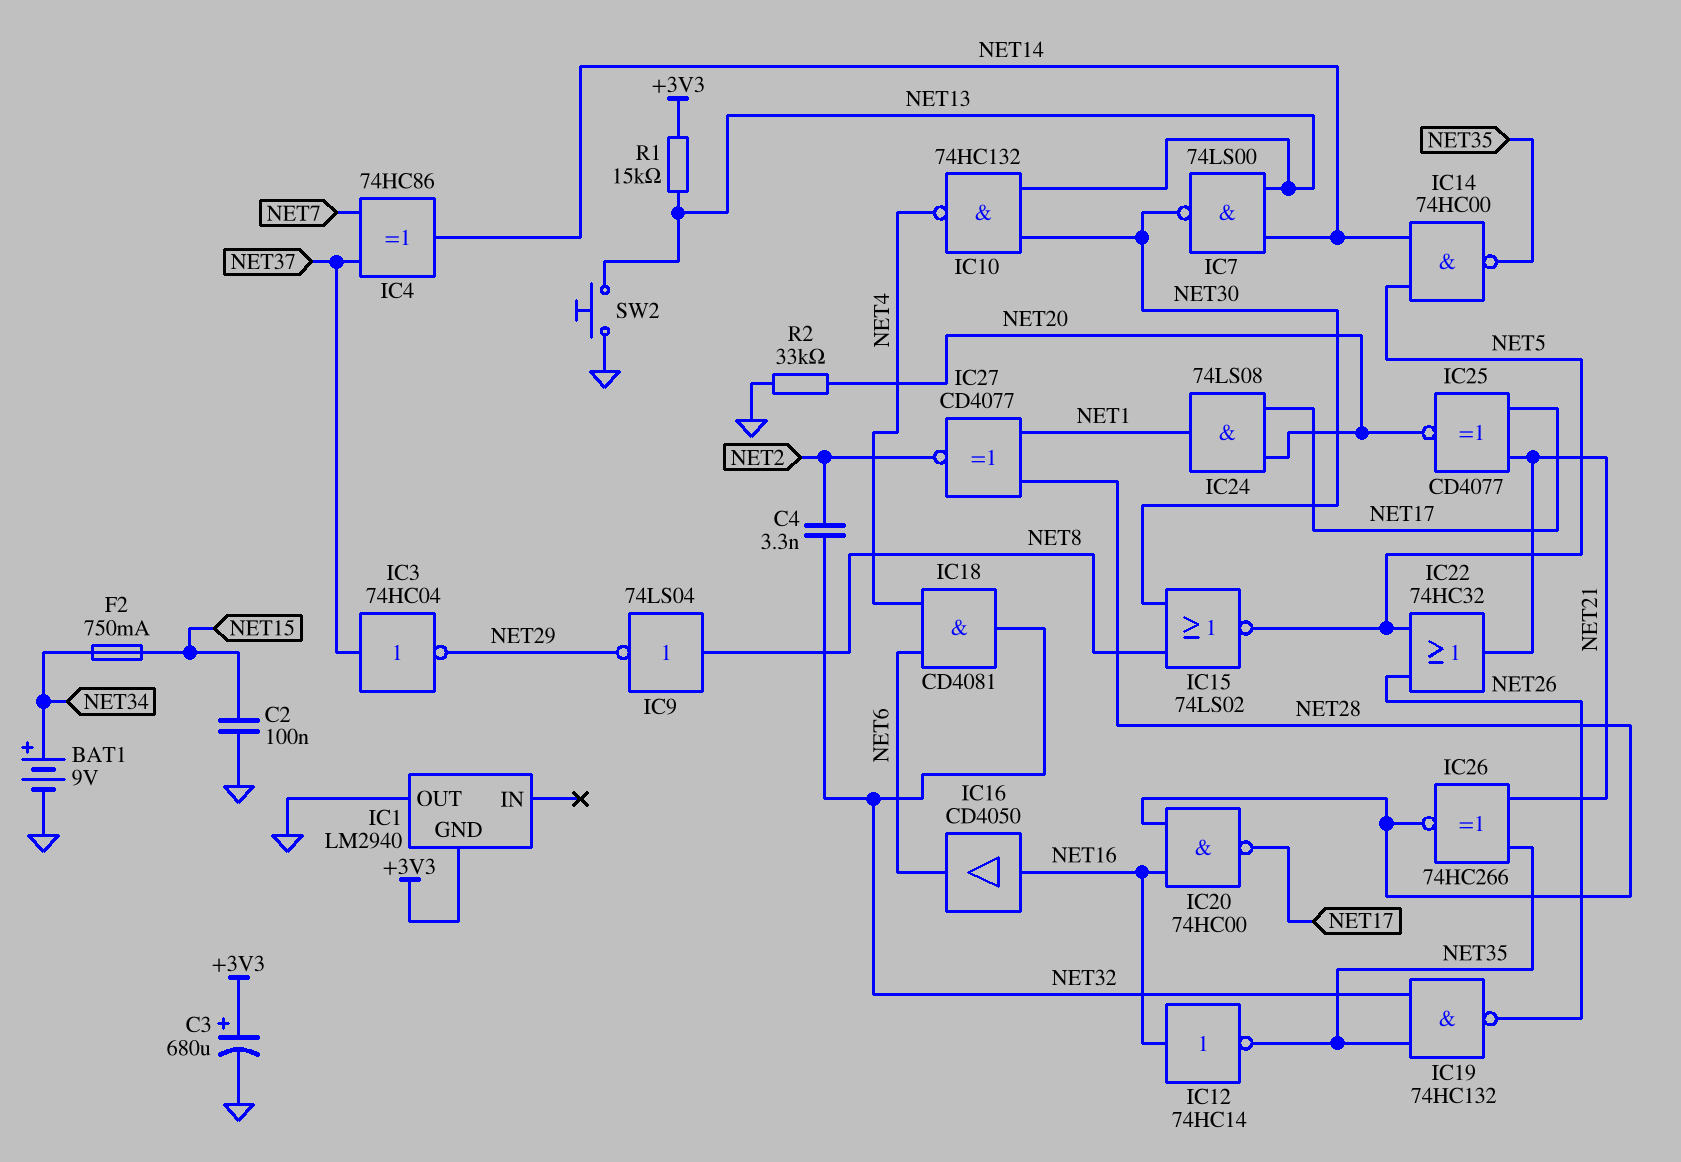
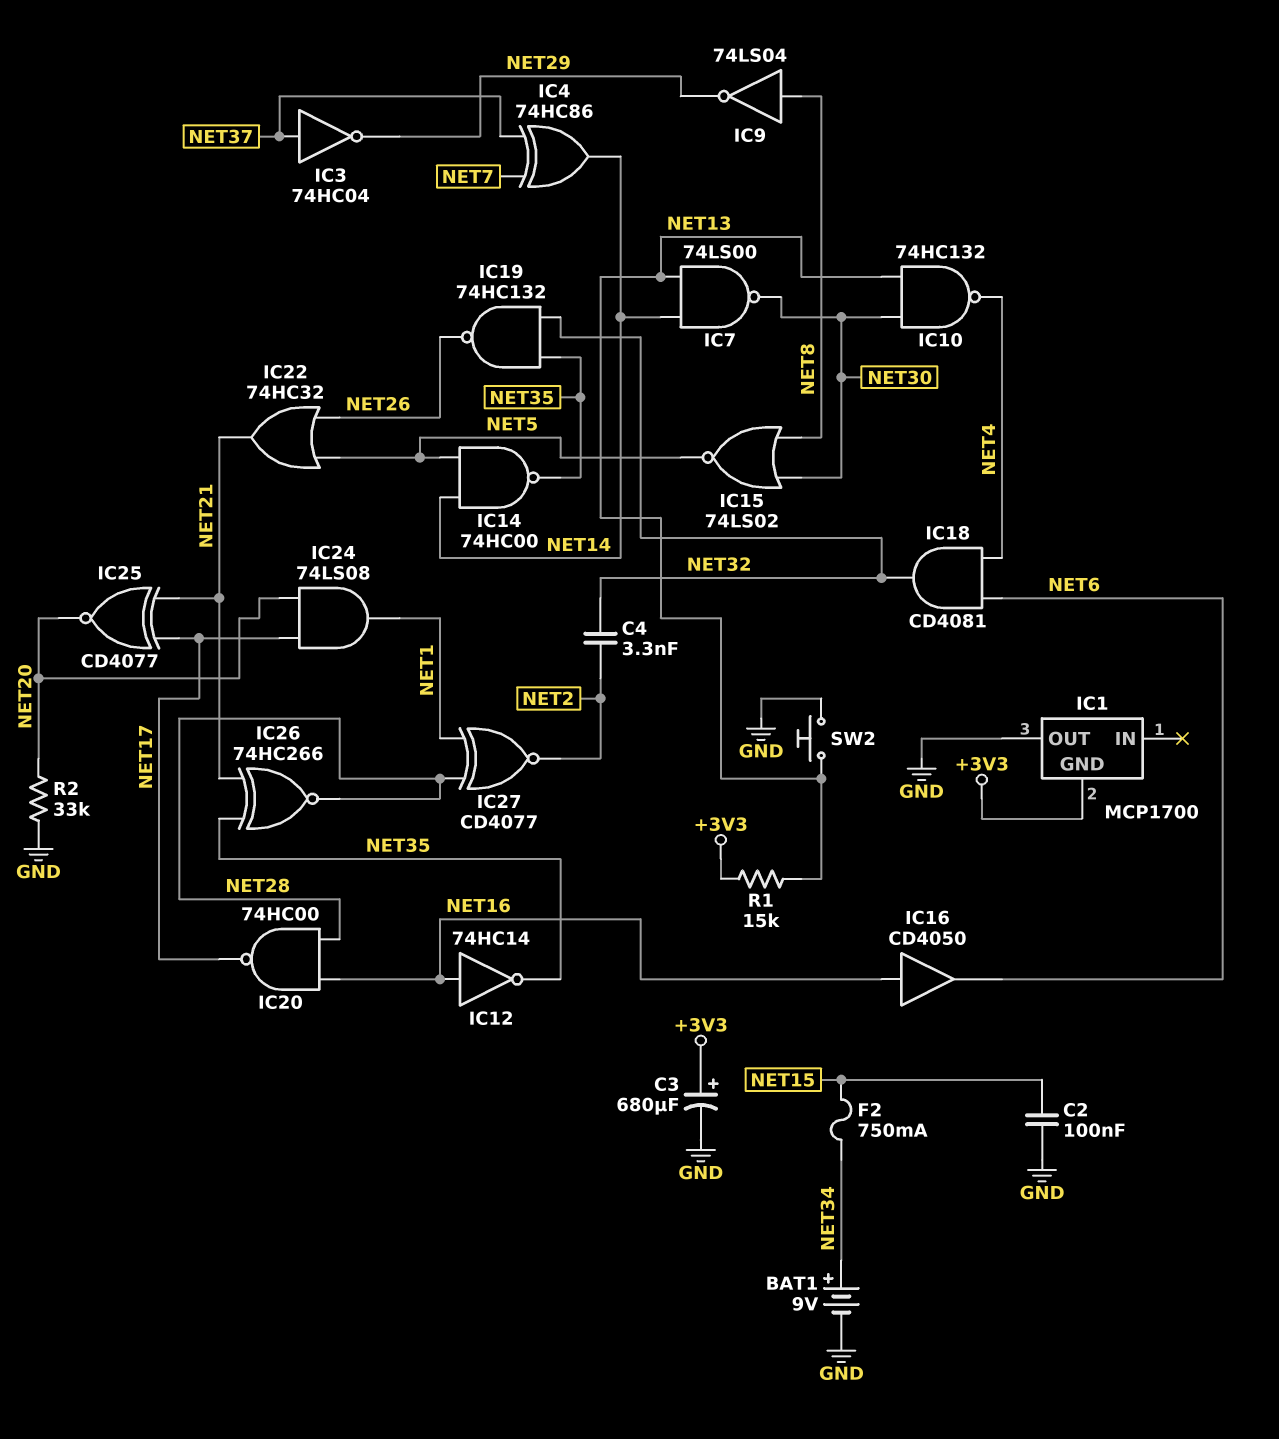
IC1: LM2940 -> MCP1700

